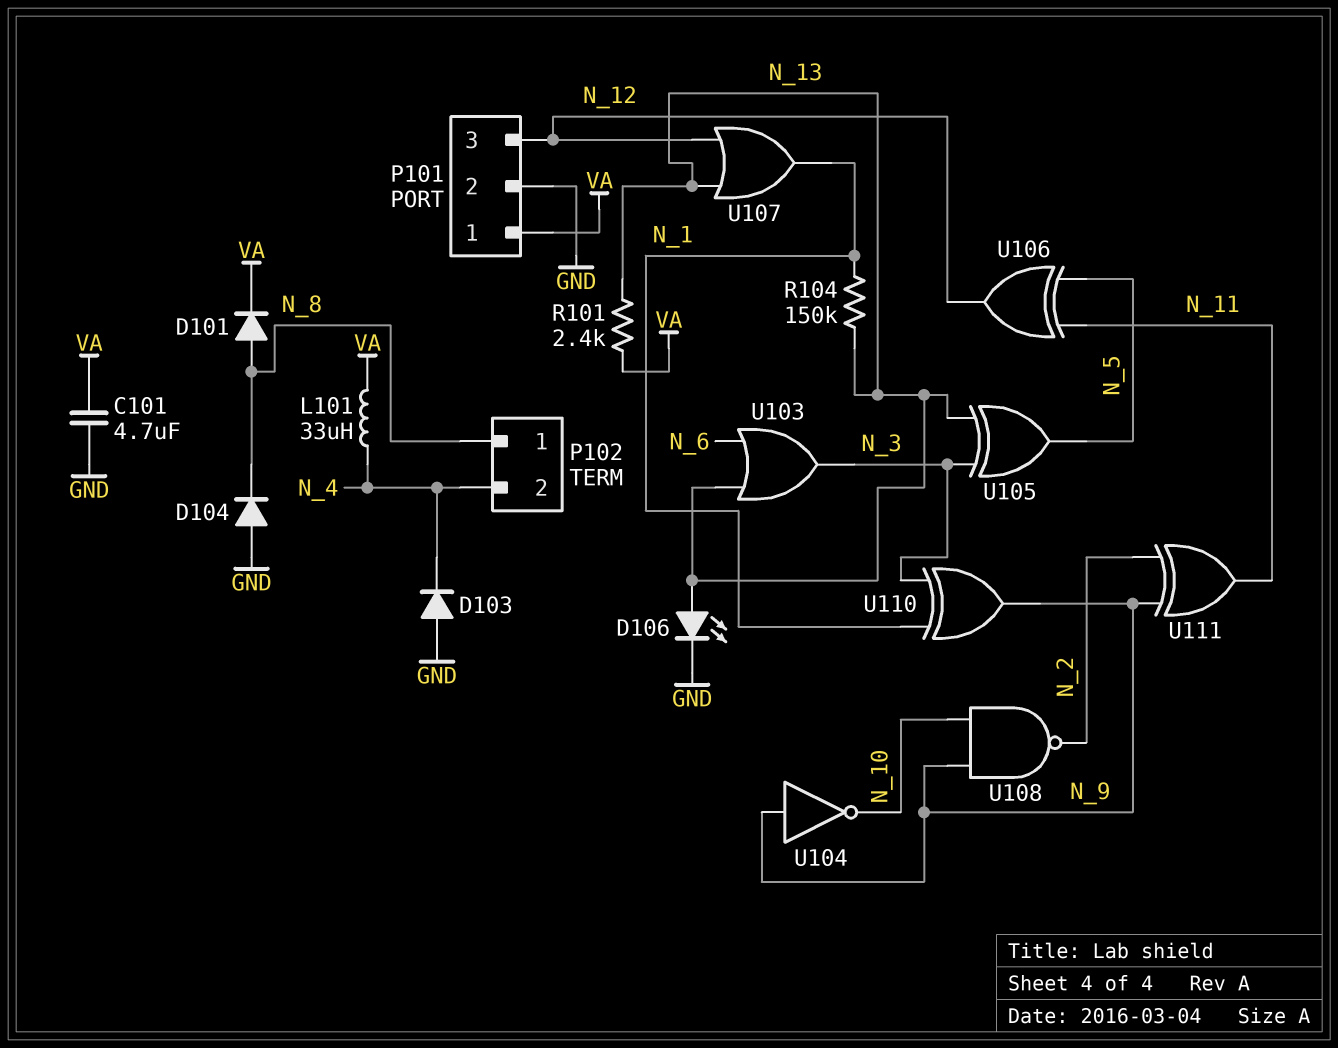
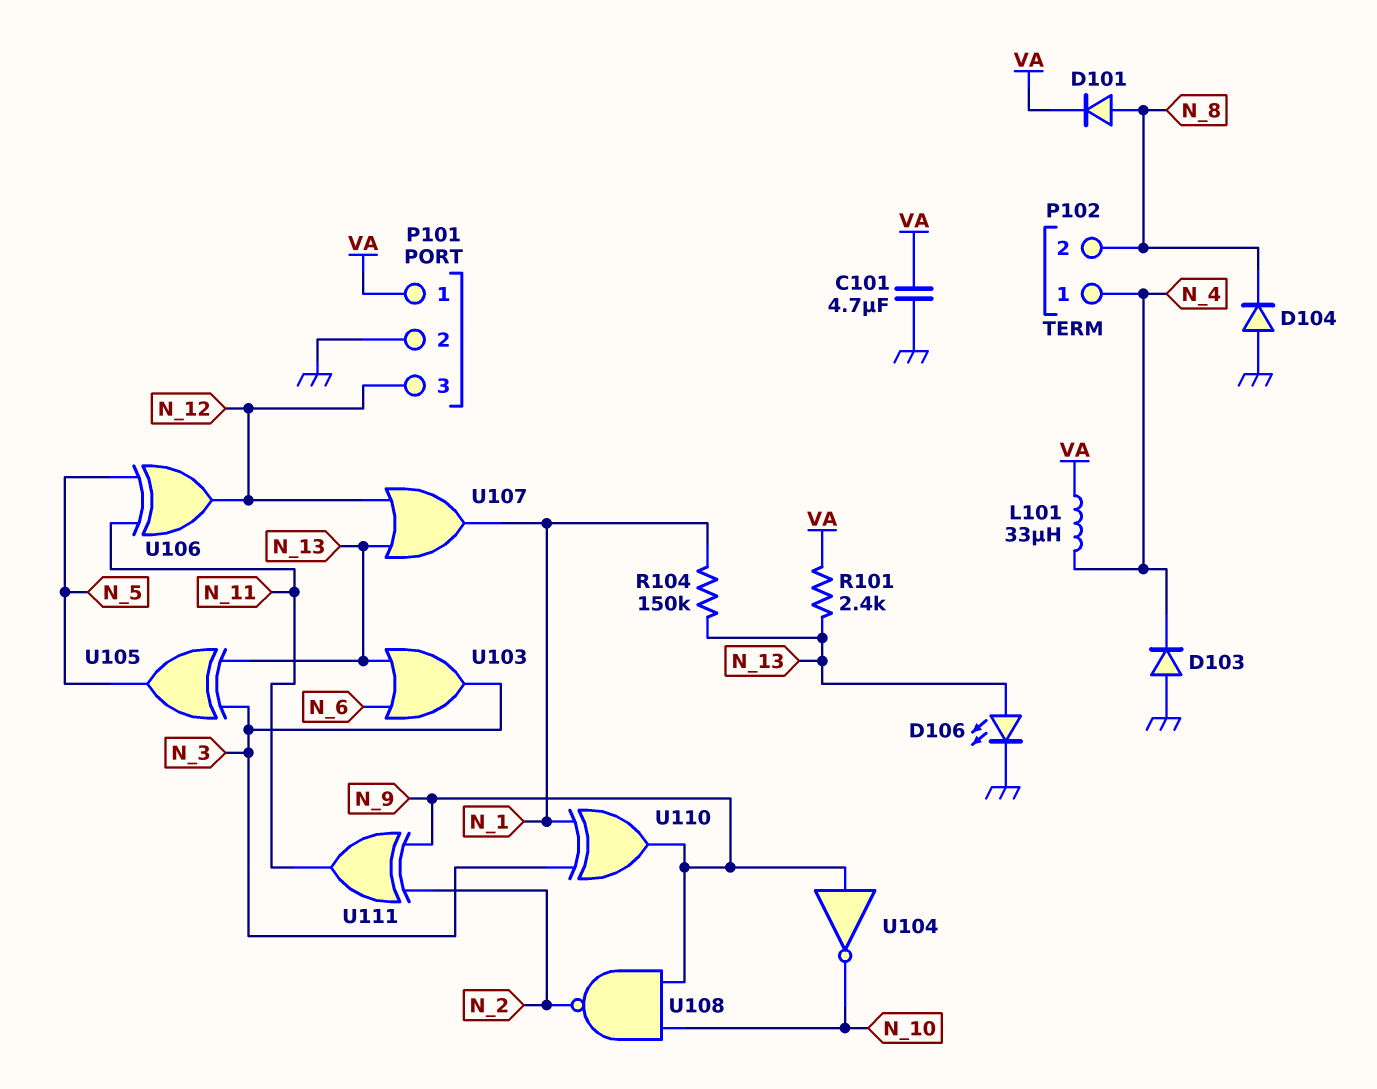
P102 pin 1: N_8 -> N_4
P102 pin 2: N_4 -> N_8

